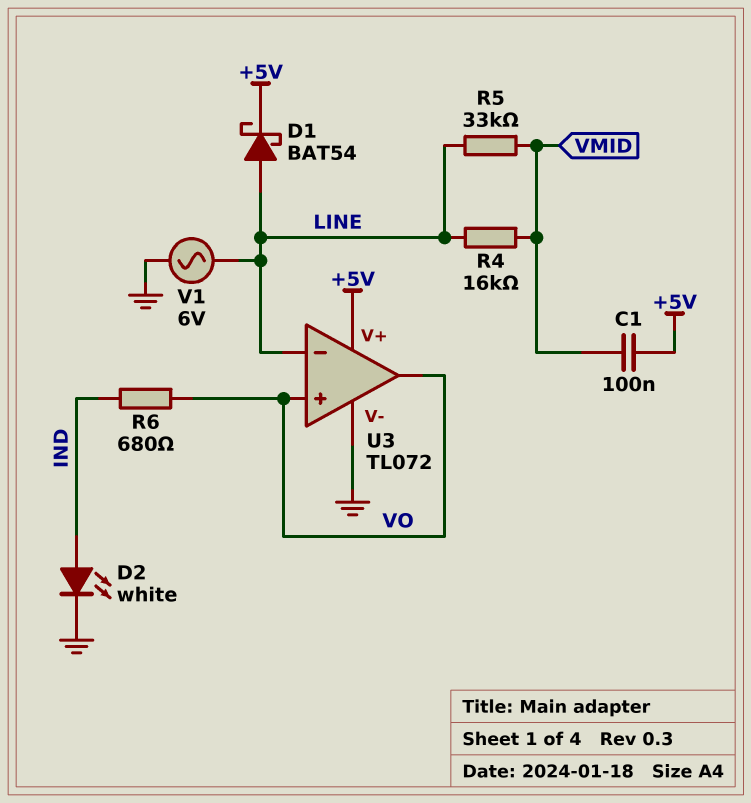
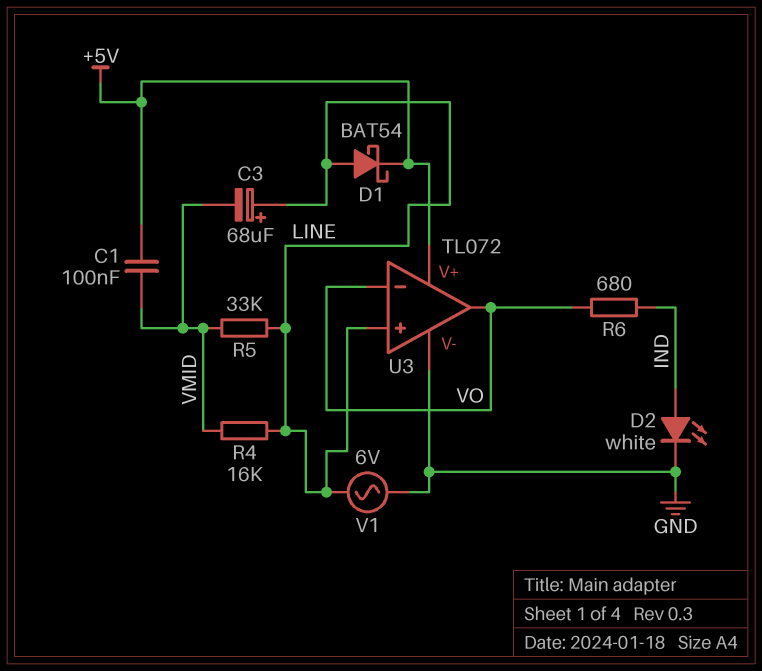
C3: none -> 68uF (plus LINE, minus VMID)
U3 pin in+: VO -> LINE
U3 pin in-: LINE -> VO

